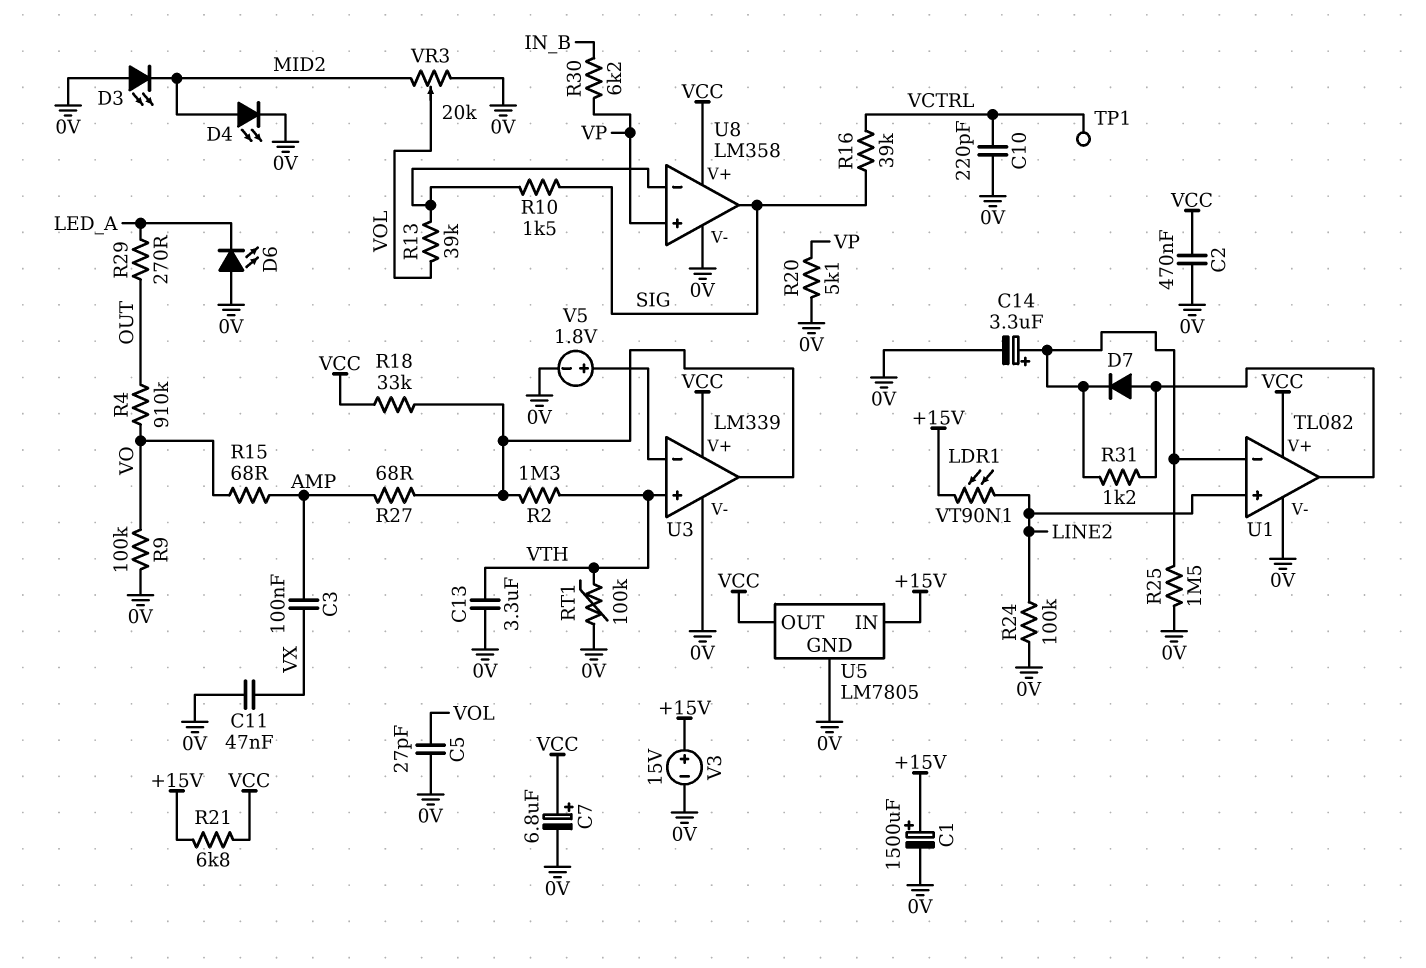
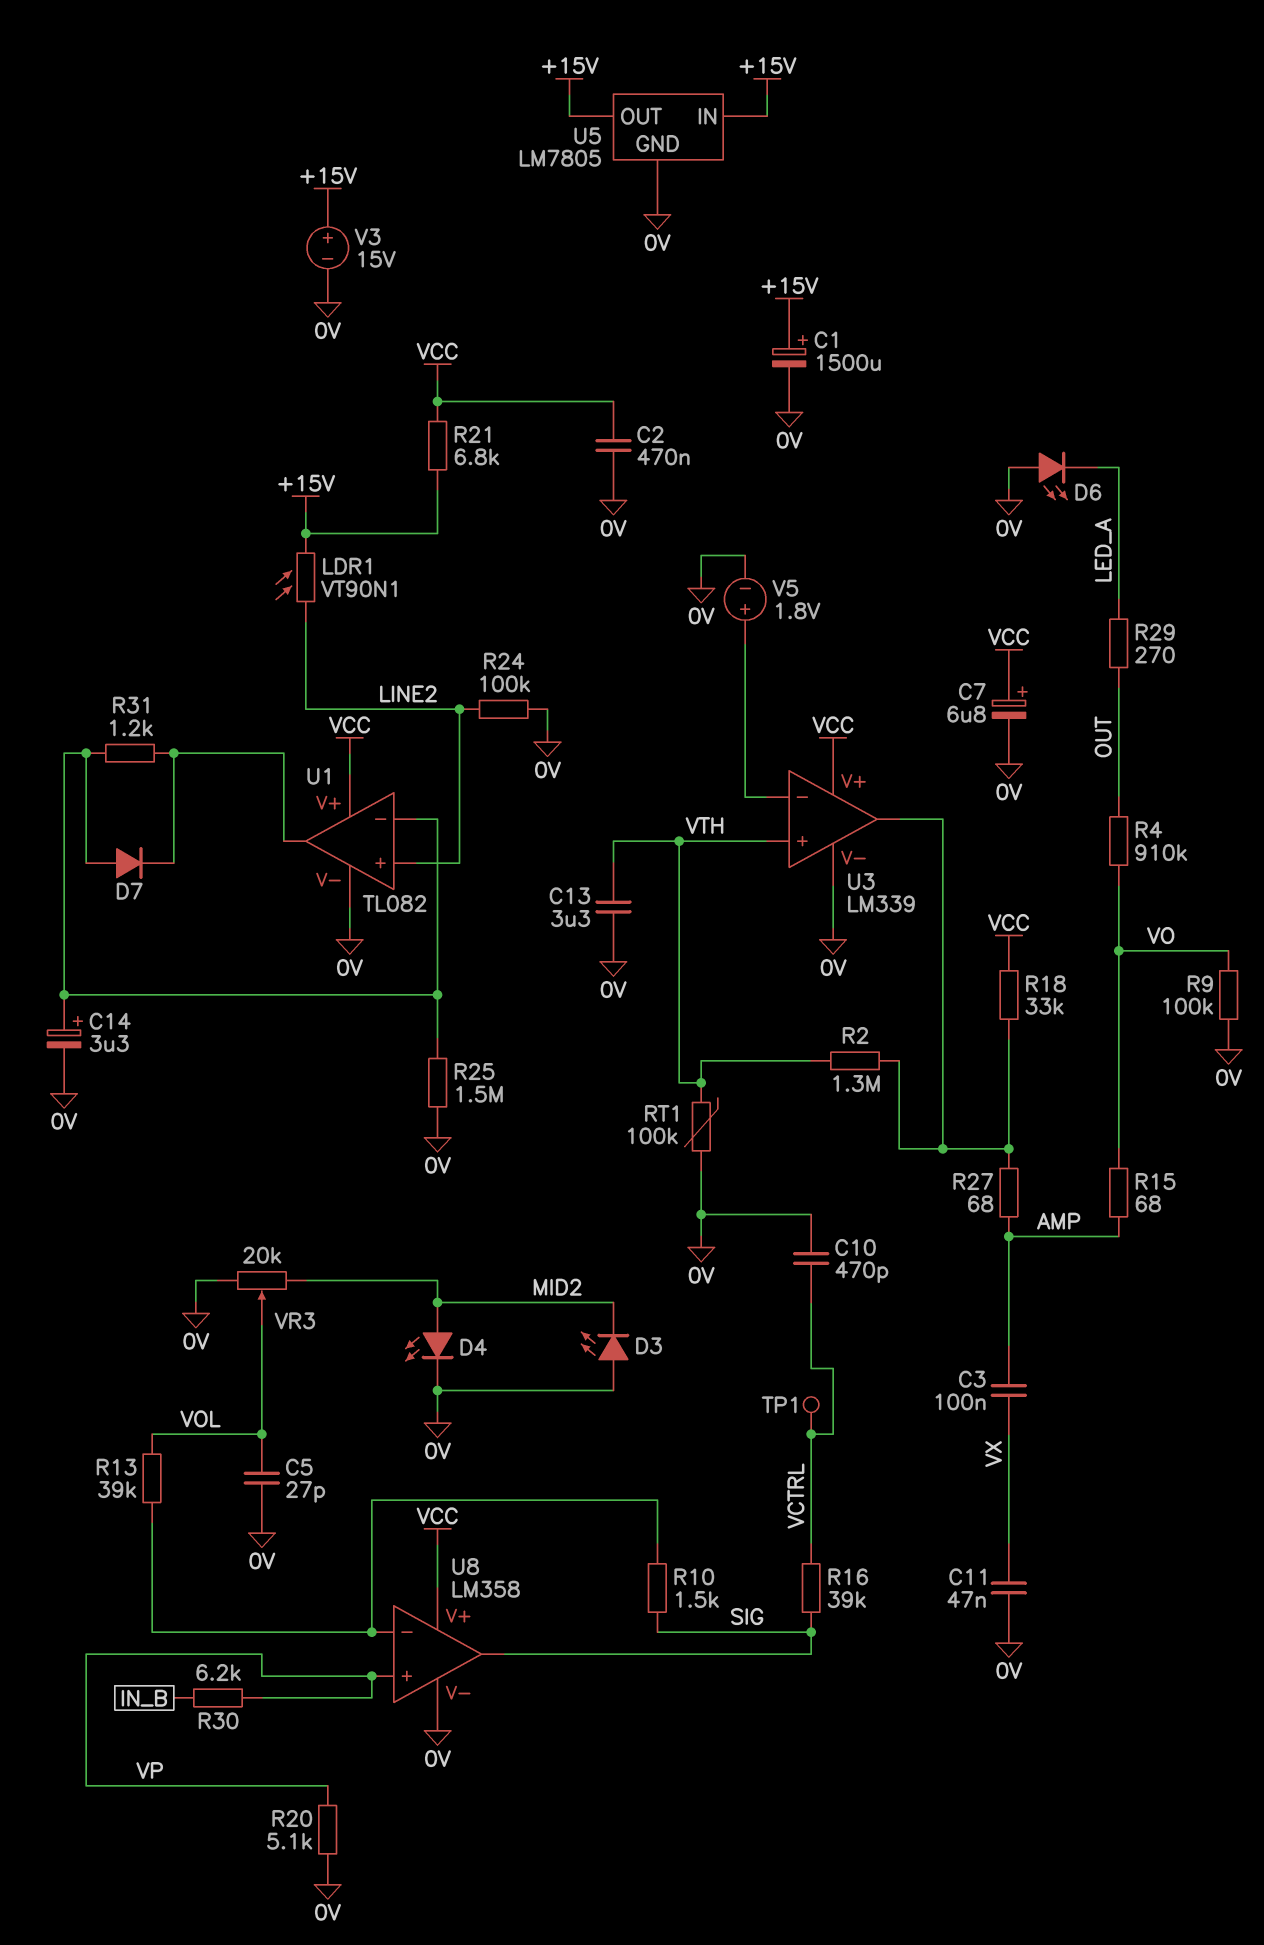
C10: 220pF (0V, VCTRL) -> 470pF (0V, VCTRL)
D7: diode (A U1/out, K U1/in-) -> diode (A U1/in-, K U1/out)
U5 pin OUT: VCC -> +15V

